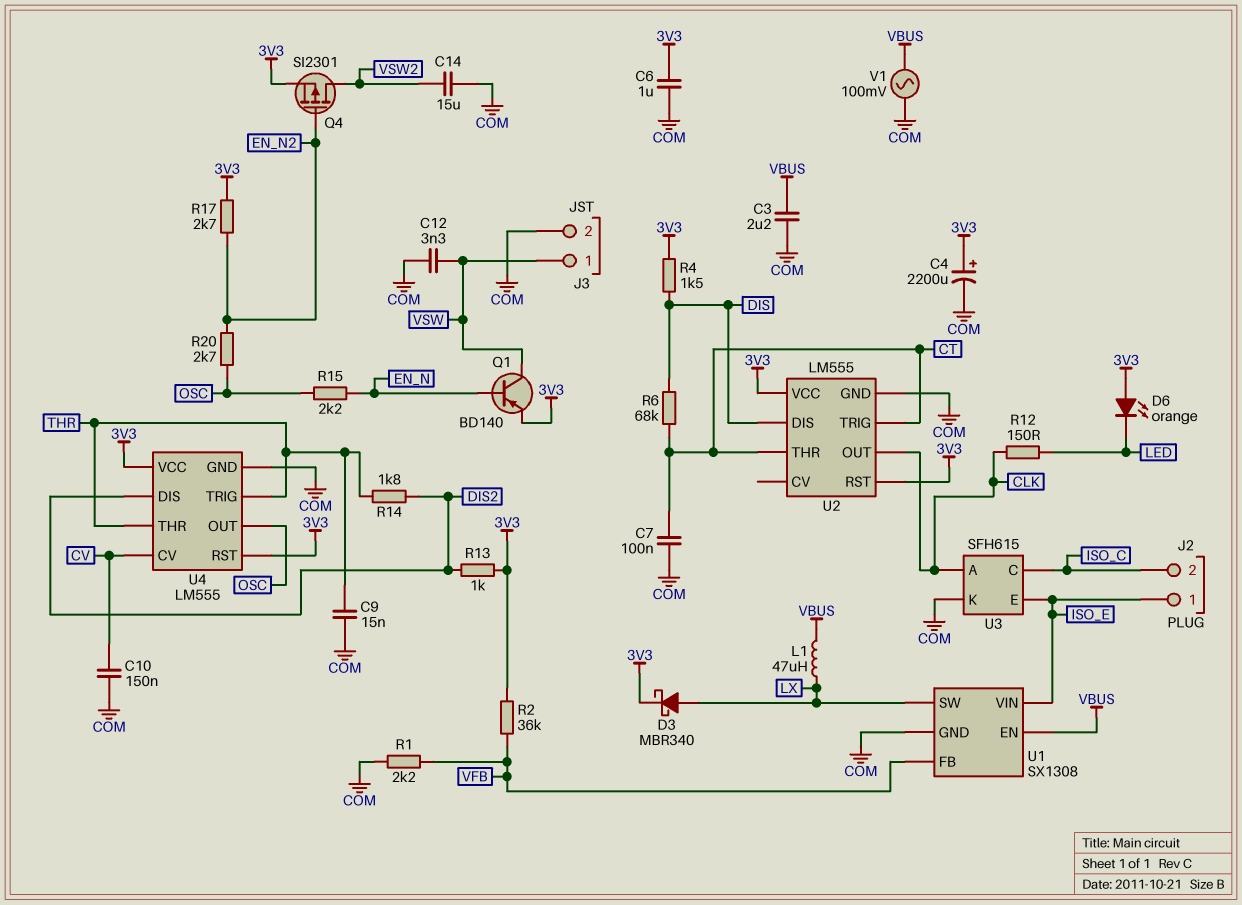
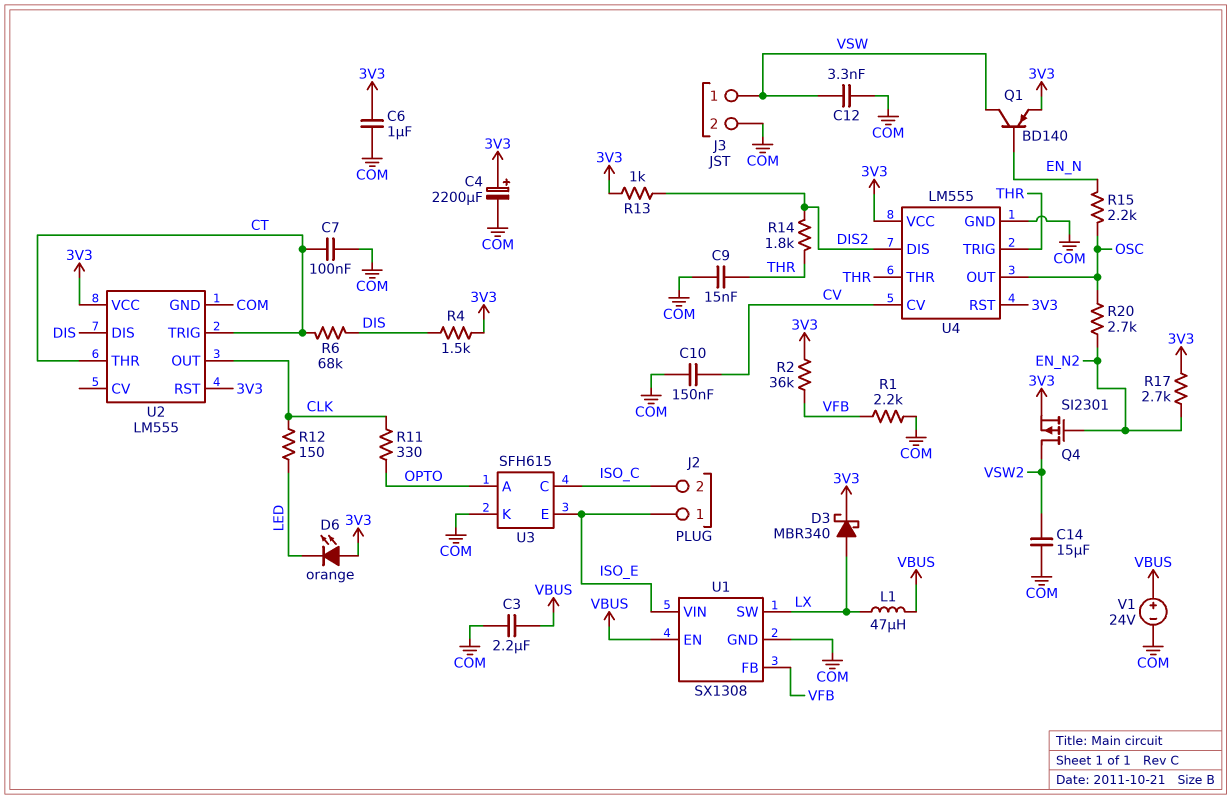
R11: none -> 330 (CLK, OPTO)
U3 pin A: CLK -> OPTO
V1: AC 100mV (COM, VBUS) -> 24V (plus VBUS, minus COM)

